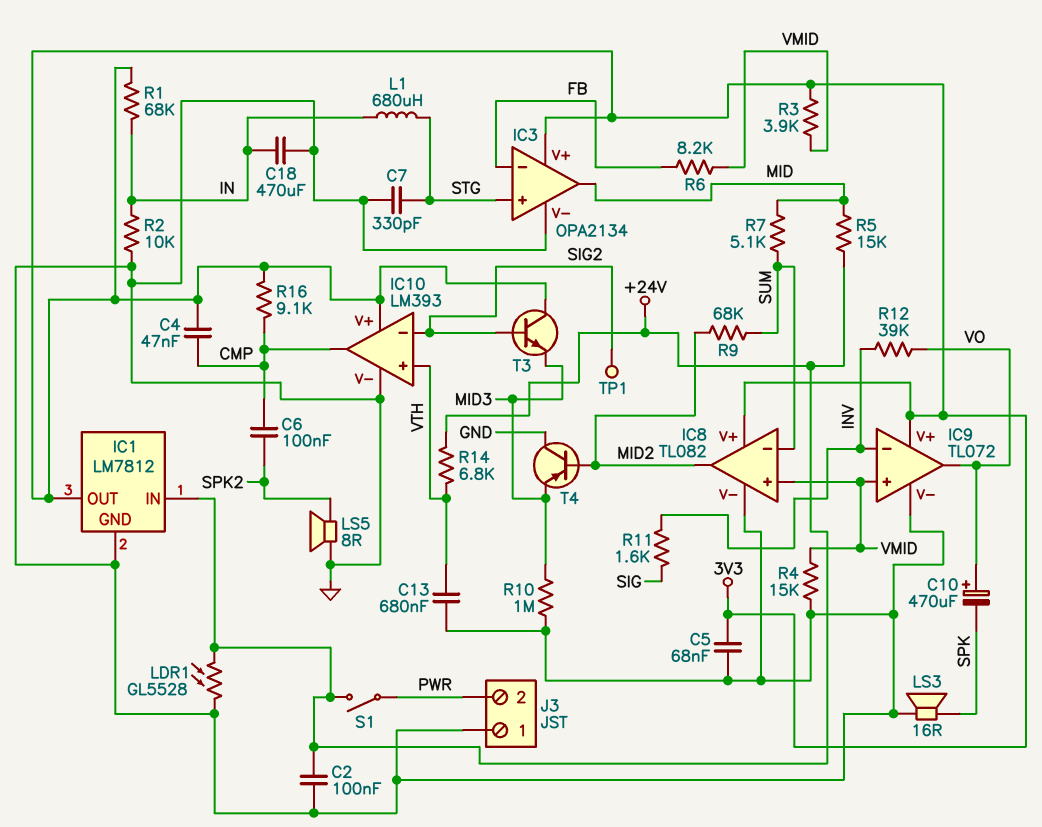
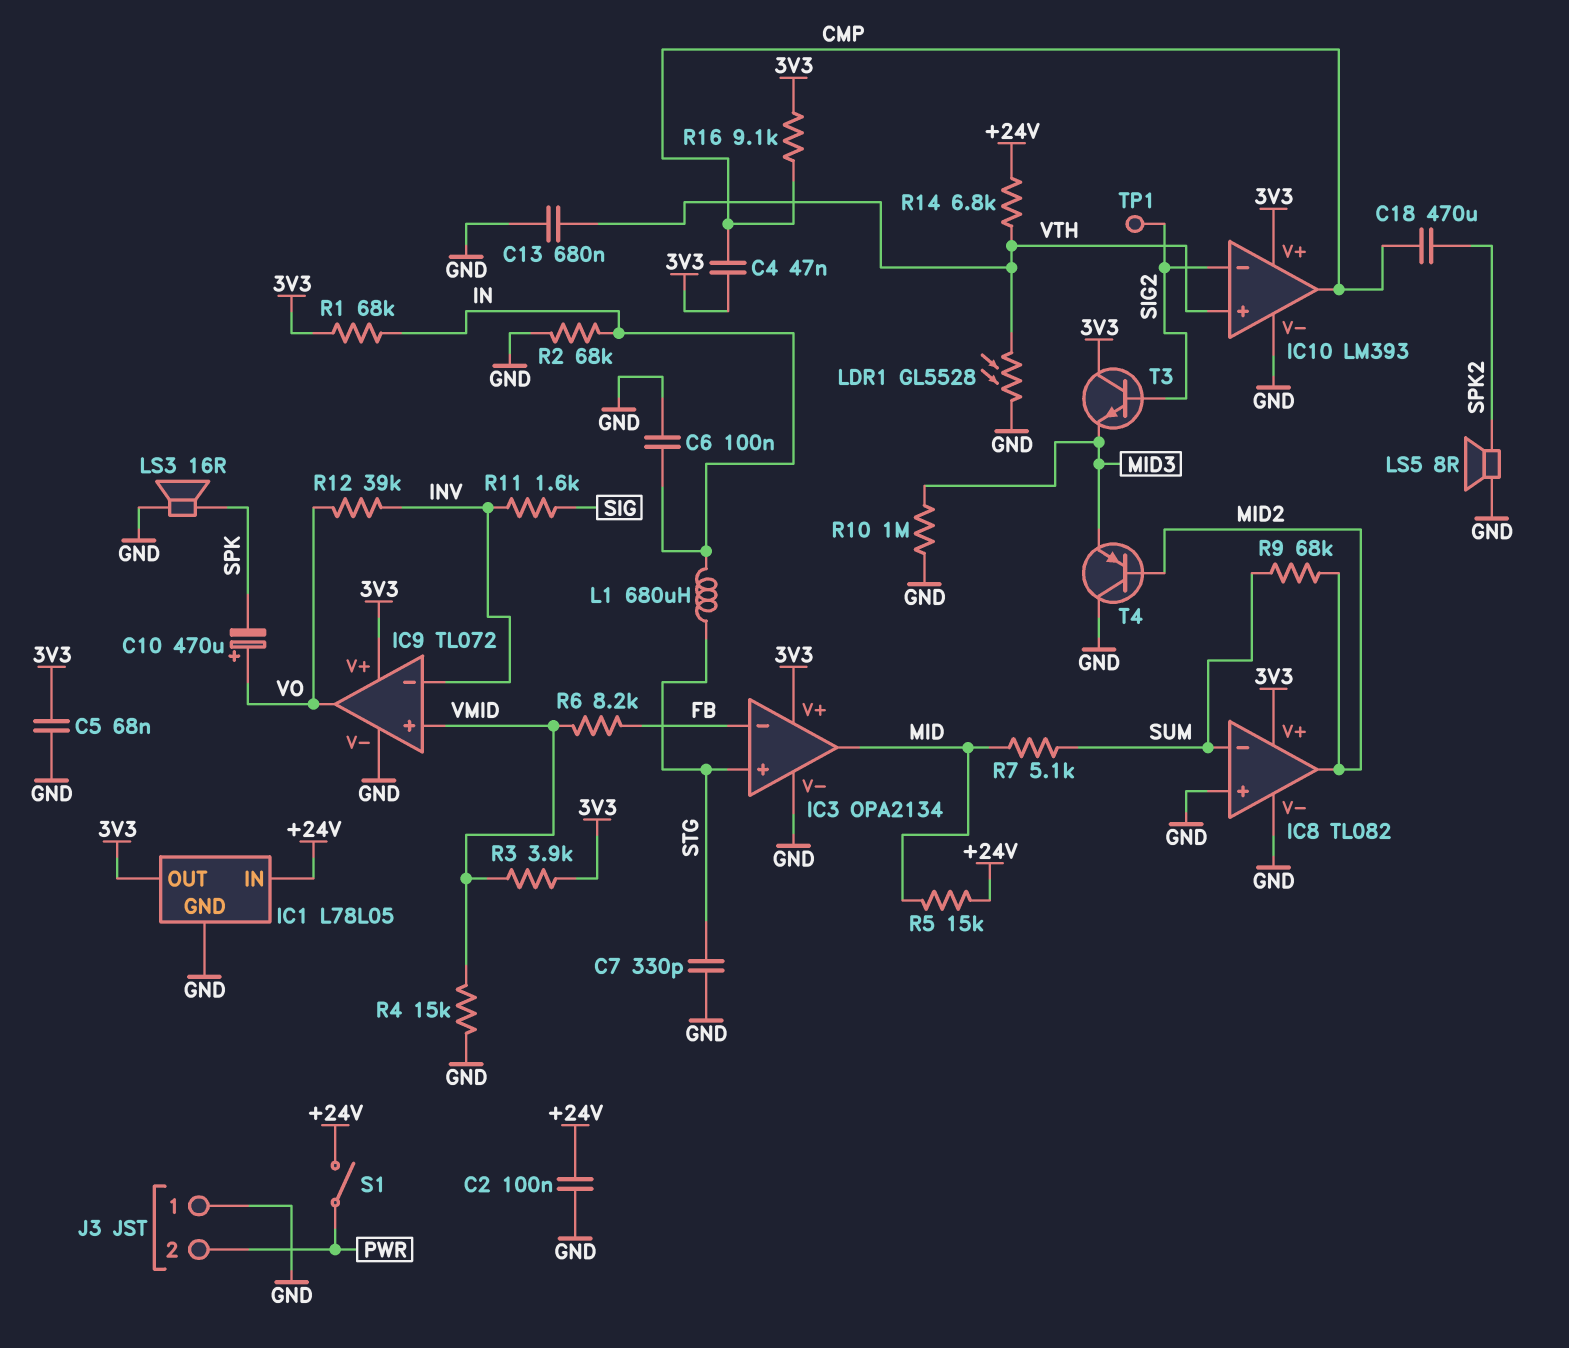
C6: 100nF (CMP, SPK2) -> 100nF (GND, IN)
C18: 470uF (GND, IN) -> 470uF (CMP, SPK2)
IC1: LM7812 -> L78L05
IC8 pin in+: VMID -> GND
LDR1: GL5528 (+24V, GND) -> GL5528 (GND, VTH)
R2: 10k (GND, IN) -> 68k (GND, IN)

